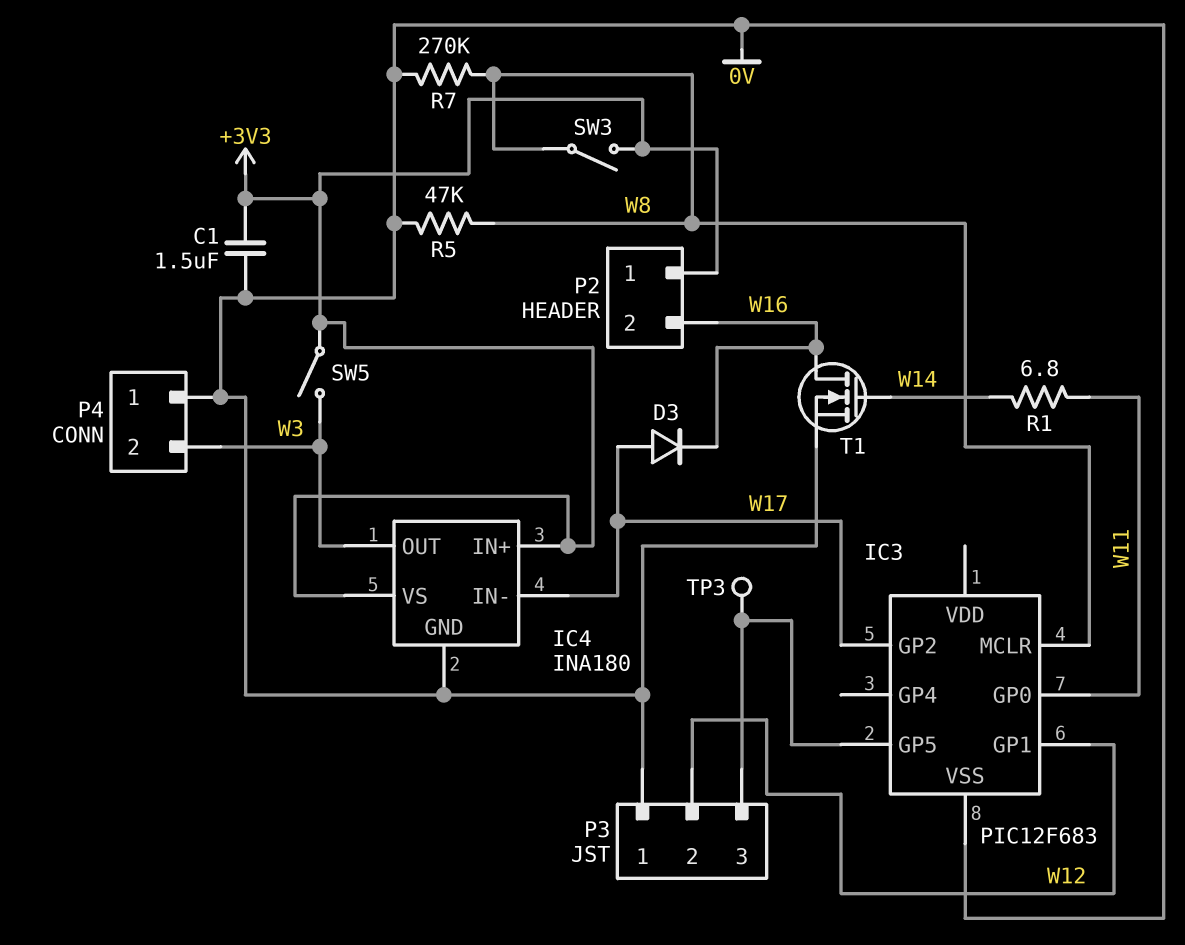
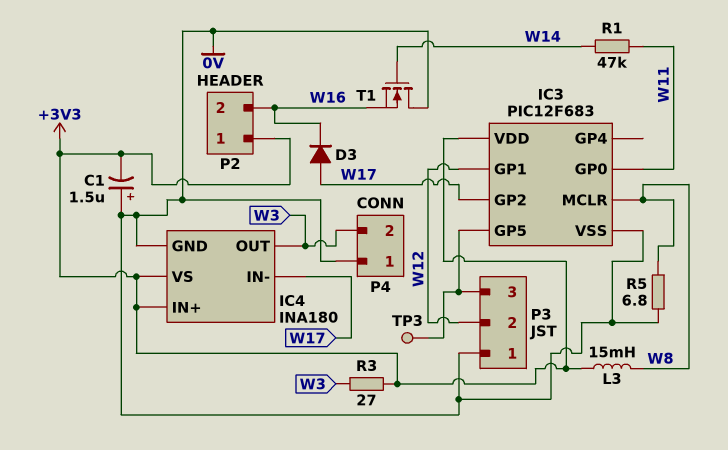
C1: 1.5uF (+3V3, 0V) -> 1.5uF (plus 0V, minus +3V3)
IC3 pin VDD: none -> +3V3
L3: none -> 15mH (+3V3, W8)
R1: 6.8 (W11, W14) -> 47k (W11, W14)
R3: none -> 27 (+3V3, W3)
R5: 47k (0V, W8) -> 6.8 (0V, W8)
R7: 270k (0V, W8) -> none
SW3: switch (+3V3, W8) -> none
SW5: switch (+3V3, W3) -> none
T1: NMOS (G W14, D W16, S 0V) -> NMOS (G W14, D 0V, S W16)

